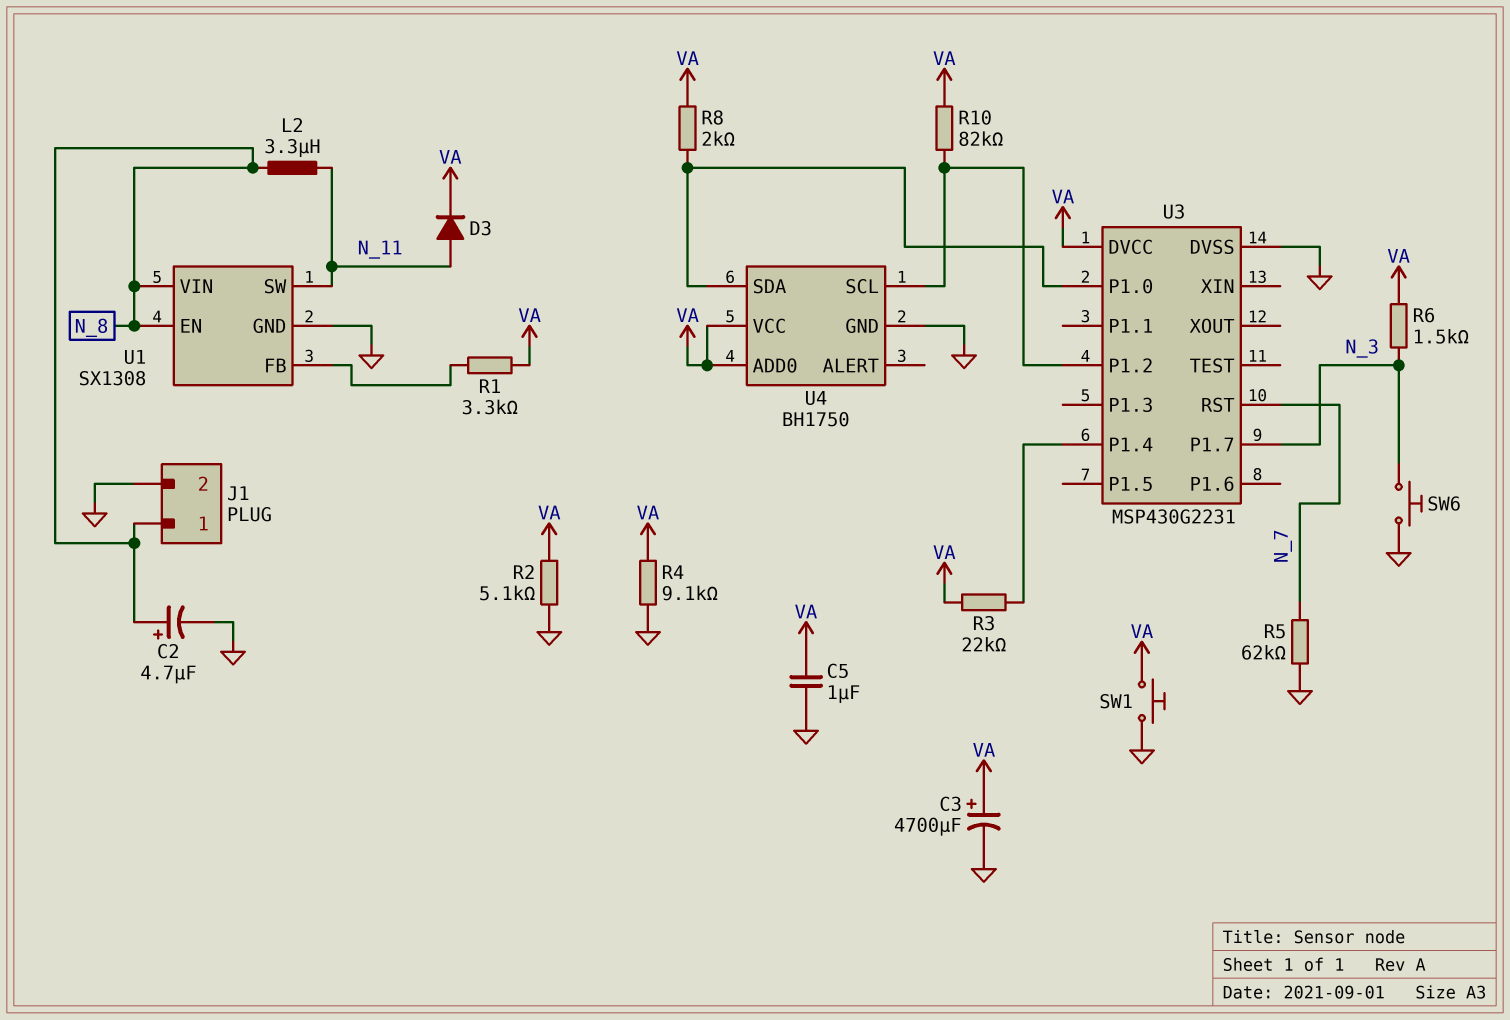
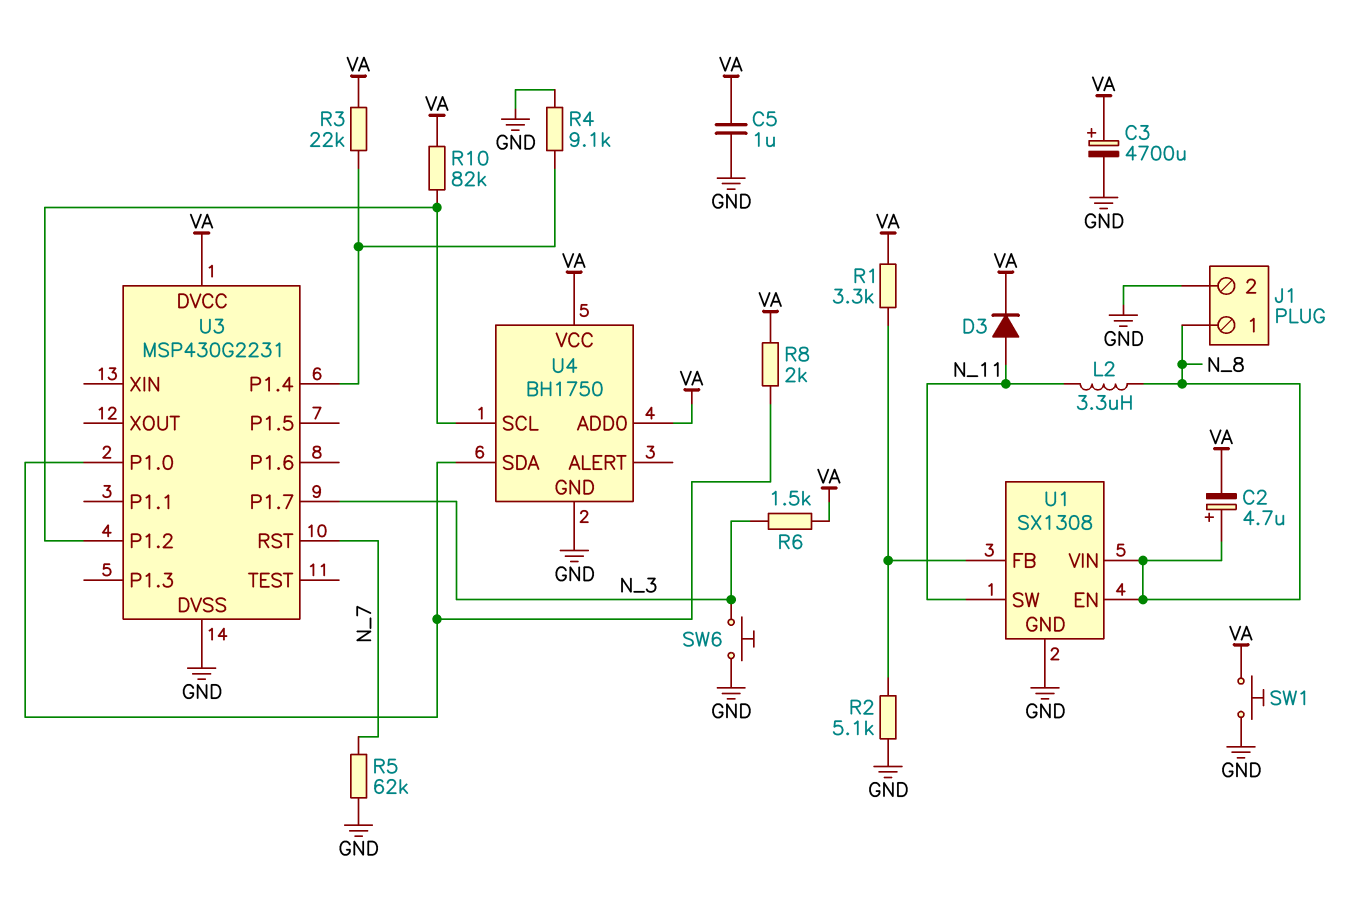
C2: 4.7uF (plus N_8, minus GND) -> 4.7uF (plus N_8, minus VA)
R2: 5.1k (GND, VA) -> 5.1k (GND, U1/FB)
R4: 9.1k (GND, VA) -> 9.1k (GND, U3/P1.4)

